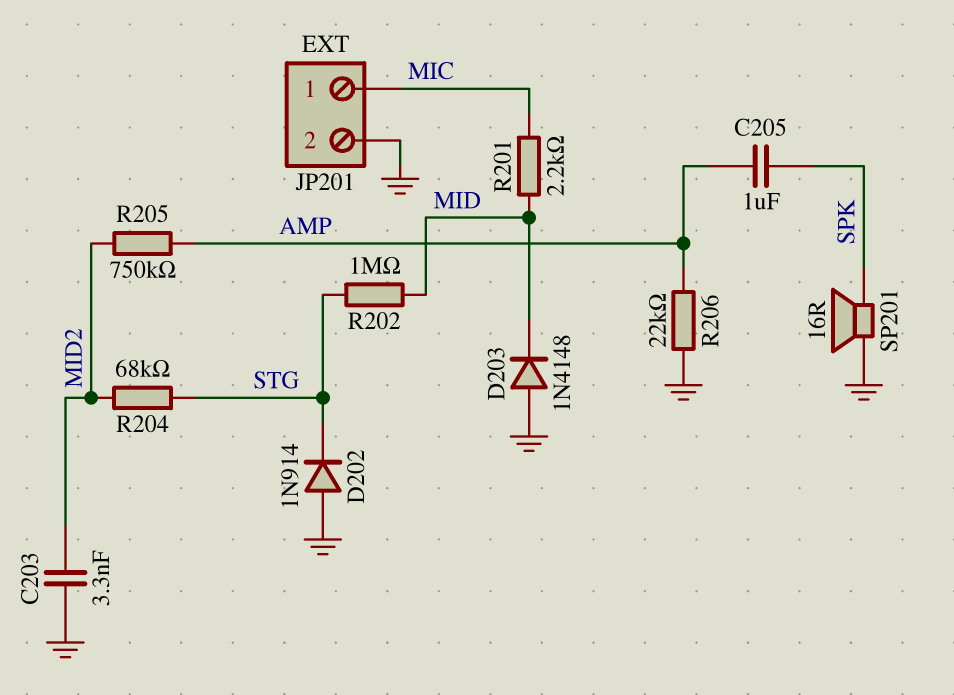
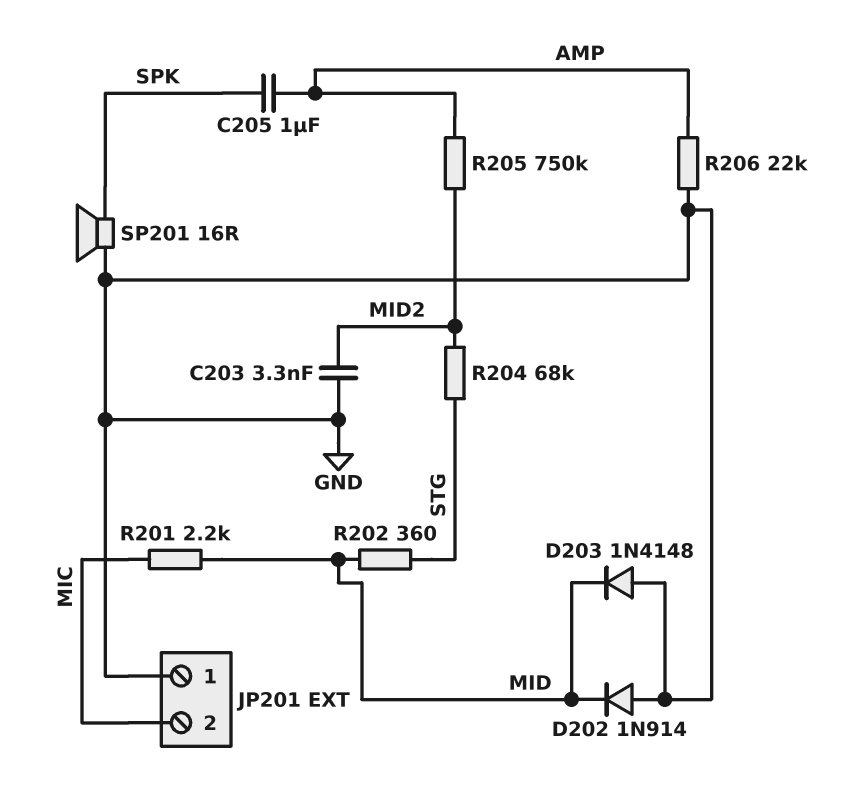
D202: diode 1N914 (A GND, K STG) -> diode 1N914 (A GND, K MID)
JP201 pin 1: MIC -> GND
JP201 pin 2: GND -> MIC
R202: 1M (MID, STG) -> 360 (MID, STG)

